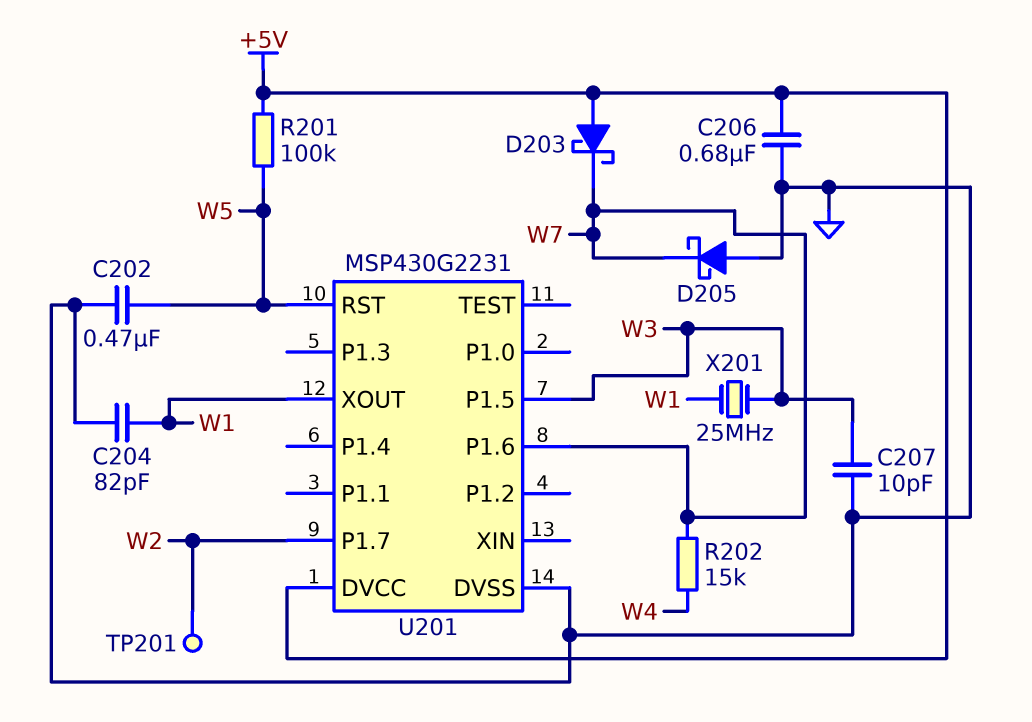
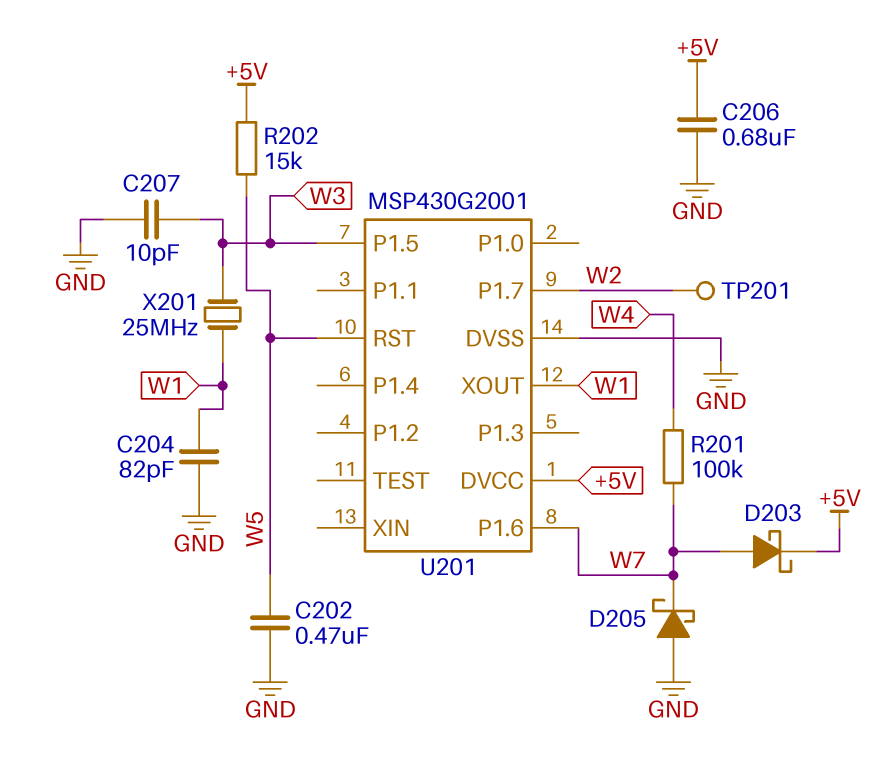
D203: schottky (A +5V, K W7) -> schottky (A W7, K +5V)
R201: 100k (+5V, W5) -> 100k (W4, W7)
R202: 15k (W4, W7) -> 15k (+5V, W5)
U201: MSP430G2231 -> MSP430G2001

